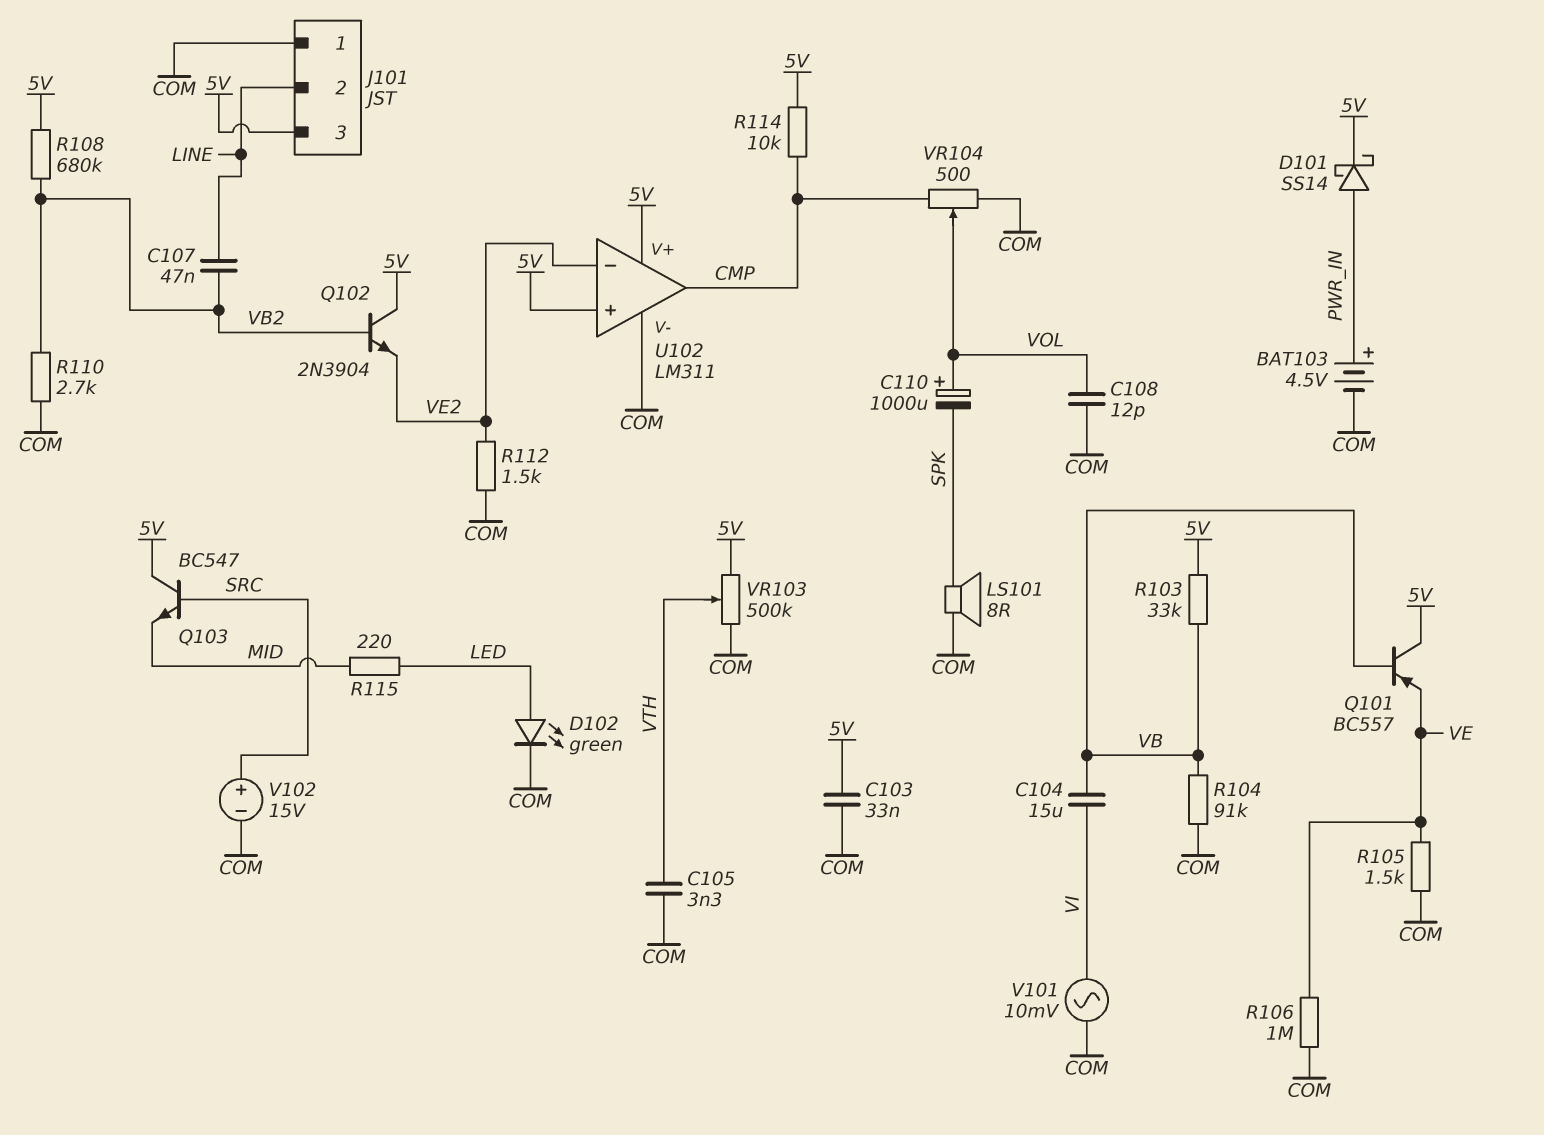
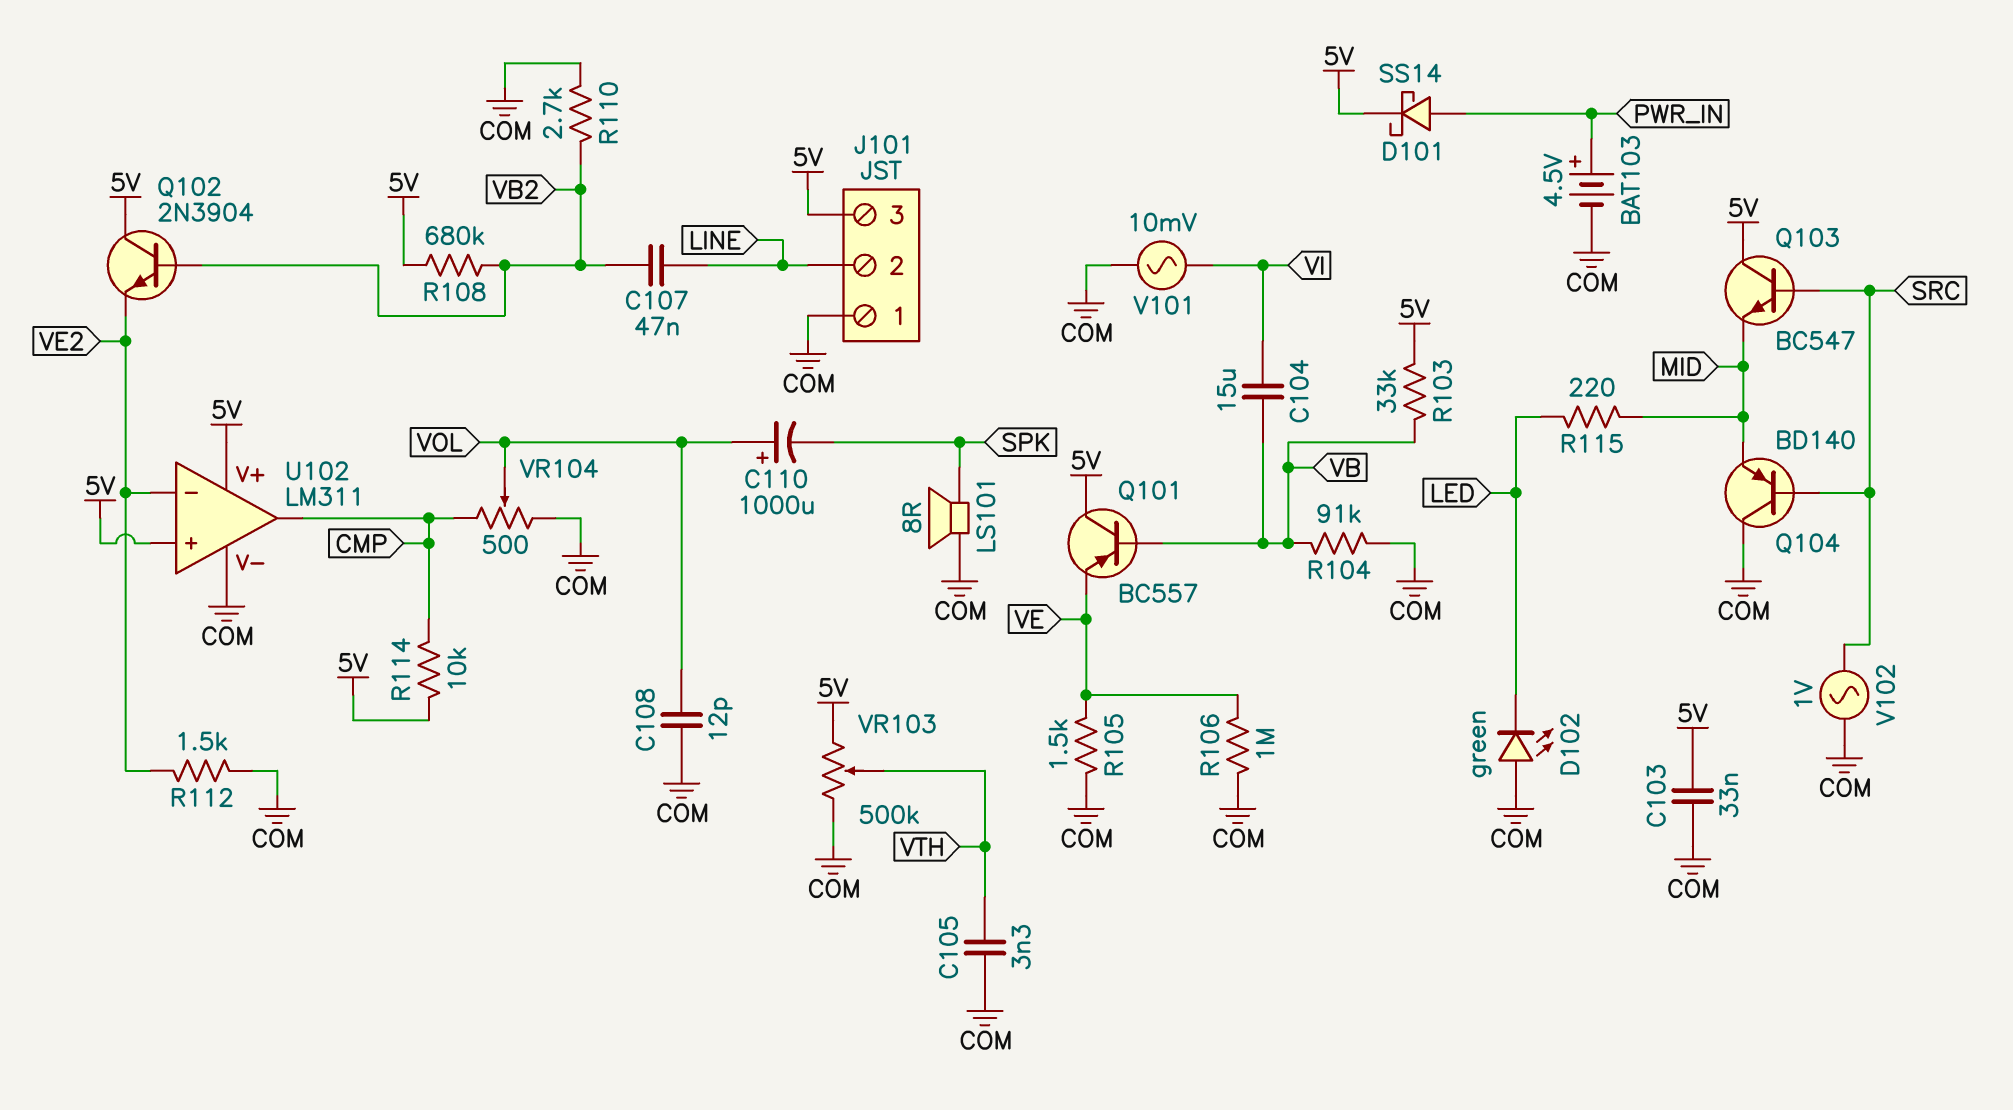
D102: LED green (A LED, K COM) -> LED green (A COM, K LED)
Q104: none -> PNP BD140 (B SRC, C COM, E MID)
V102: 15V (plus SRC, minus COM) -> AC 1V (COM, SRC)

